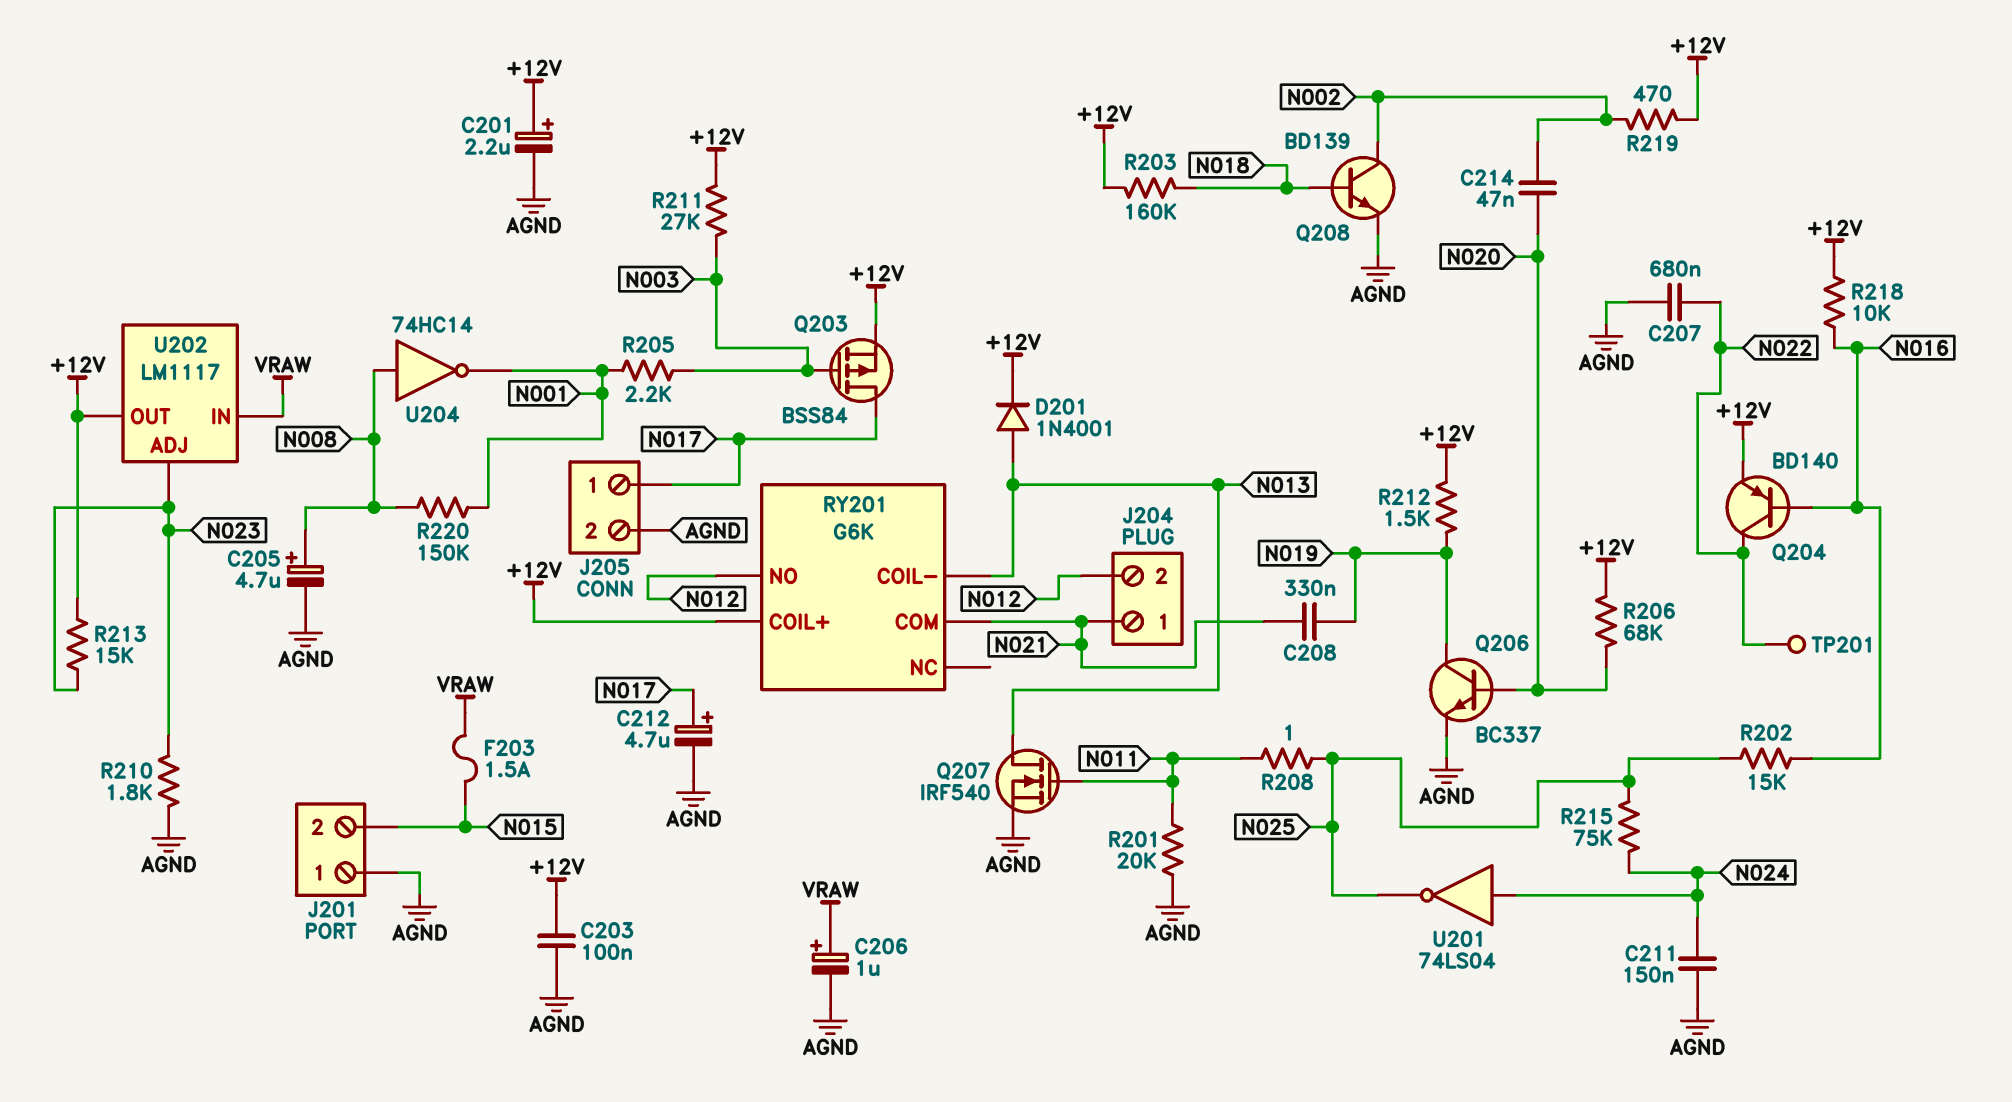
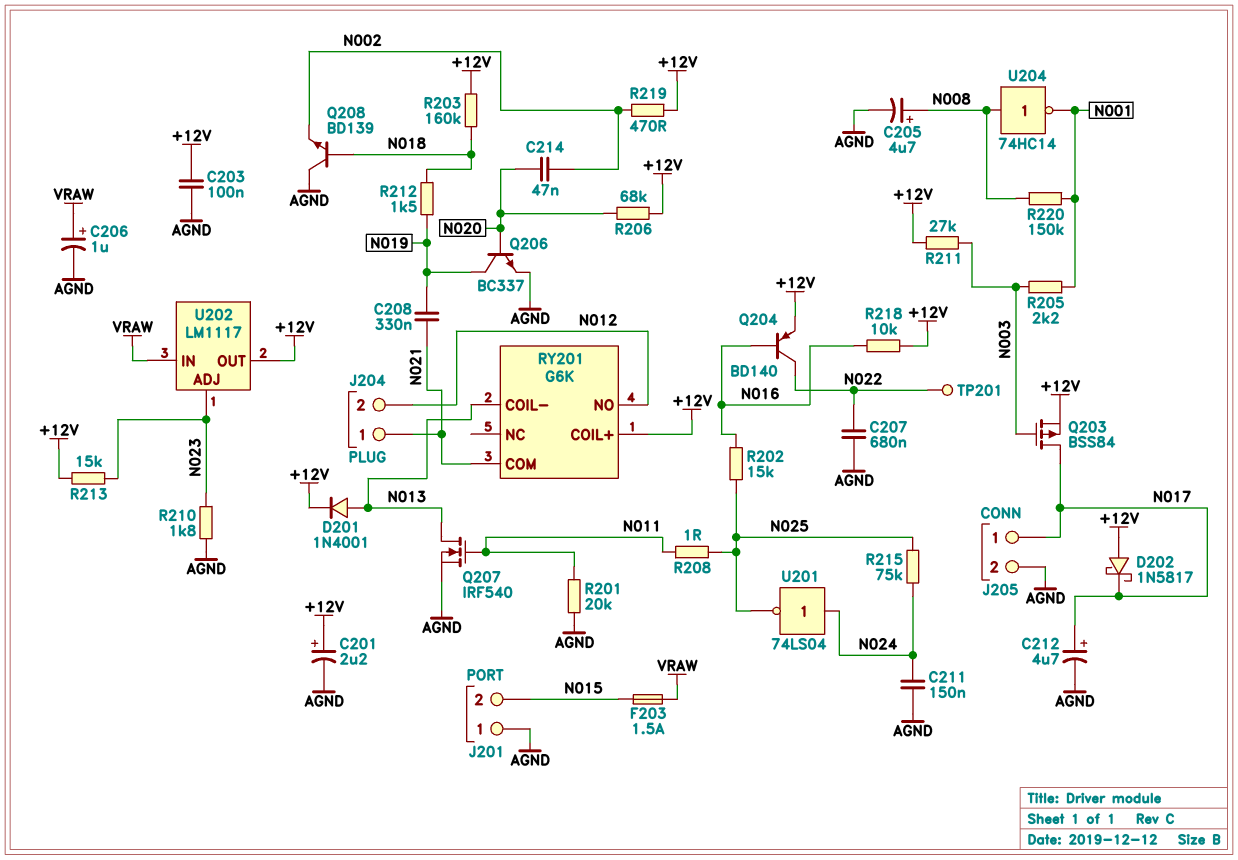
D202: none -> schottky 1N5817 (A +12V, K N017)
Q208: NPN BD139 (B N018, C N002, E AGND) -> NPN BD139 (B N018, C AGND, E N002)
R212: 1.5k (+12V, N019) -> 1.5k (N018, N019)

